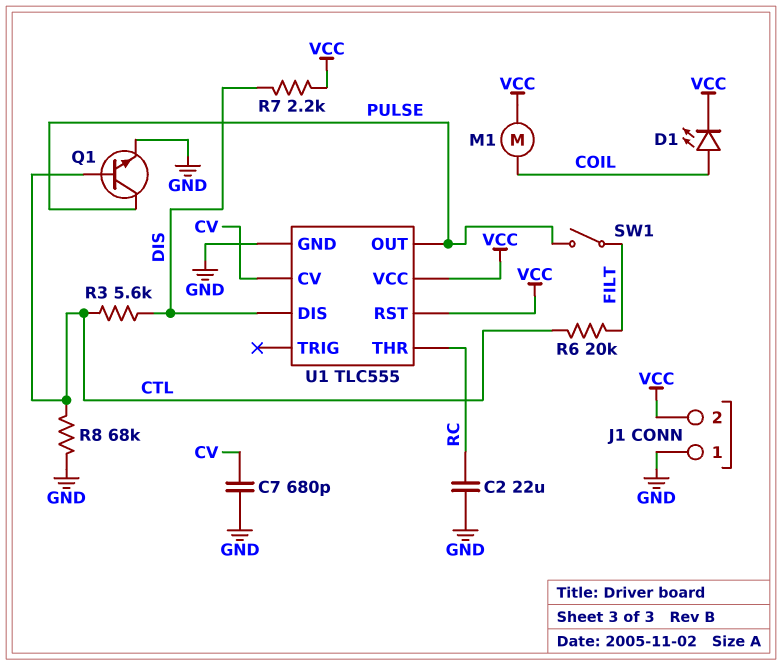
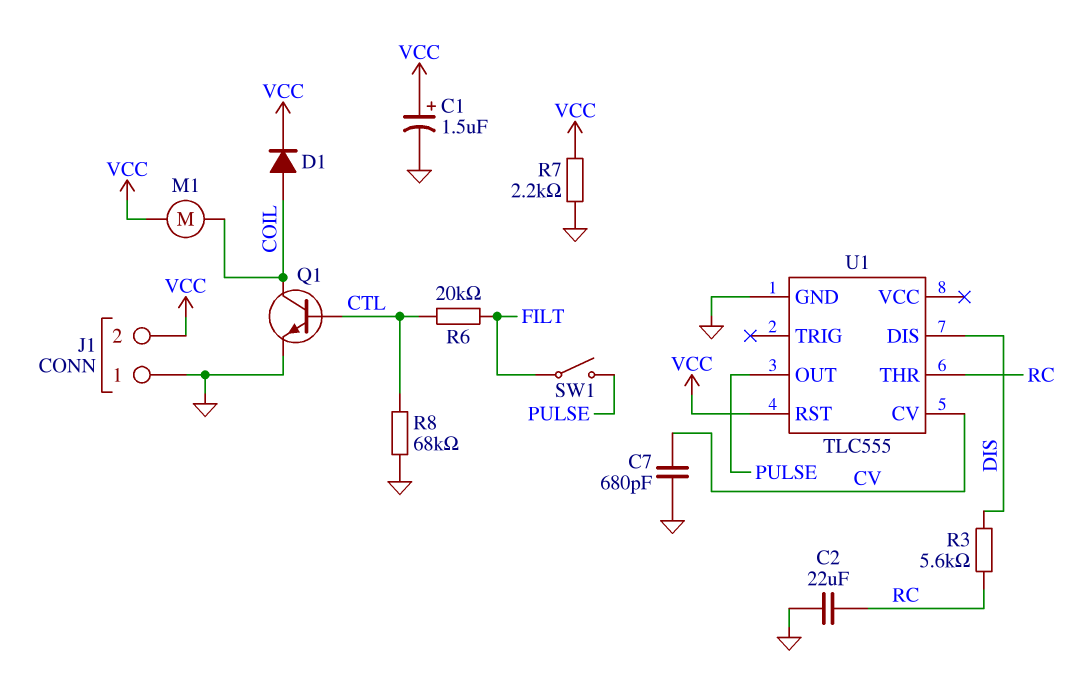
C1: none -> 1.5uF (plus VCC, minus GND)
D1: LED (A COIL, K VCC) -> diode (A COIL, K VCC)
Q1: NPN (B CTL, C PULSE, E GND) -> NPN (B CTL, C COIL, E GND)
R3: 5.6k (CTL, DIS) -> 5.6k (DIS, RC)
R7: 2.2k (DIS, VCC) -> 2.2k (GND, VCC)
U1 pin VCC: VCC -> none

